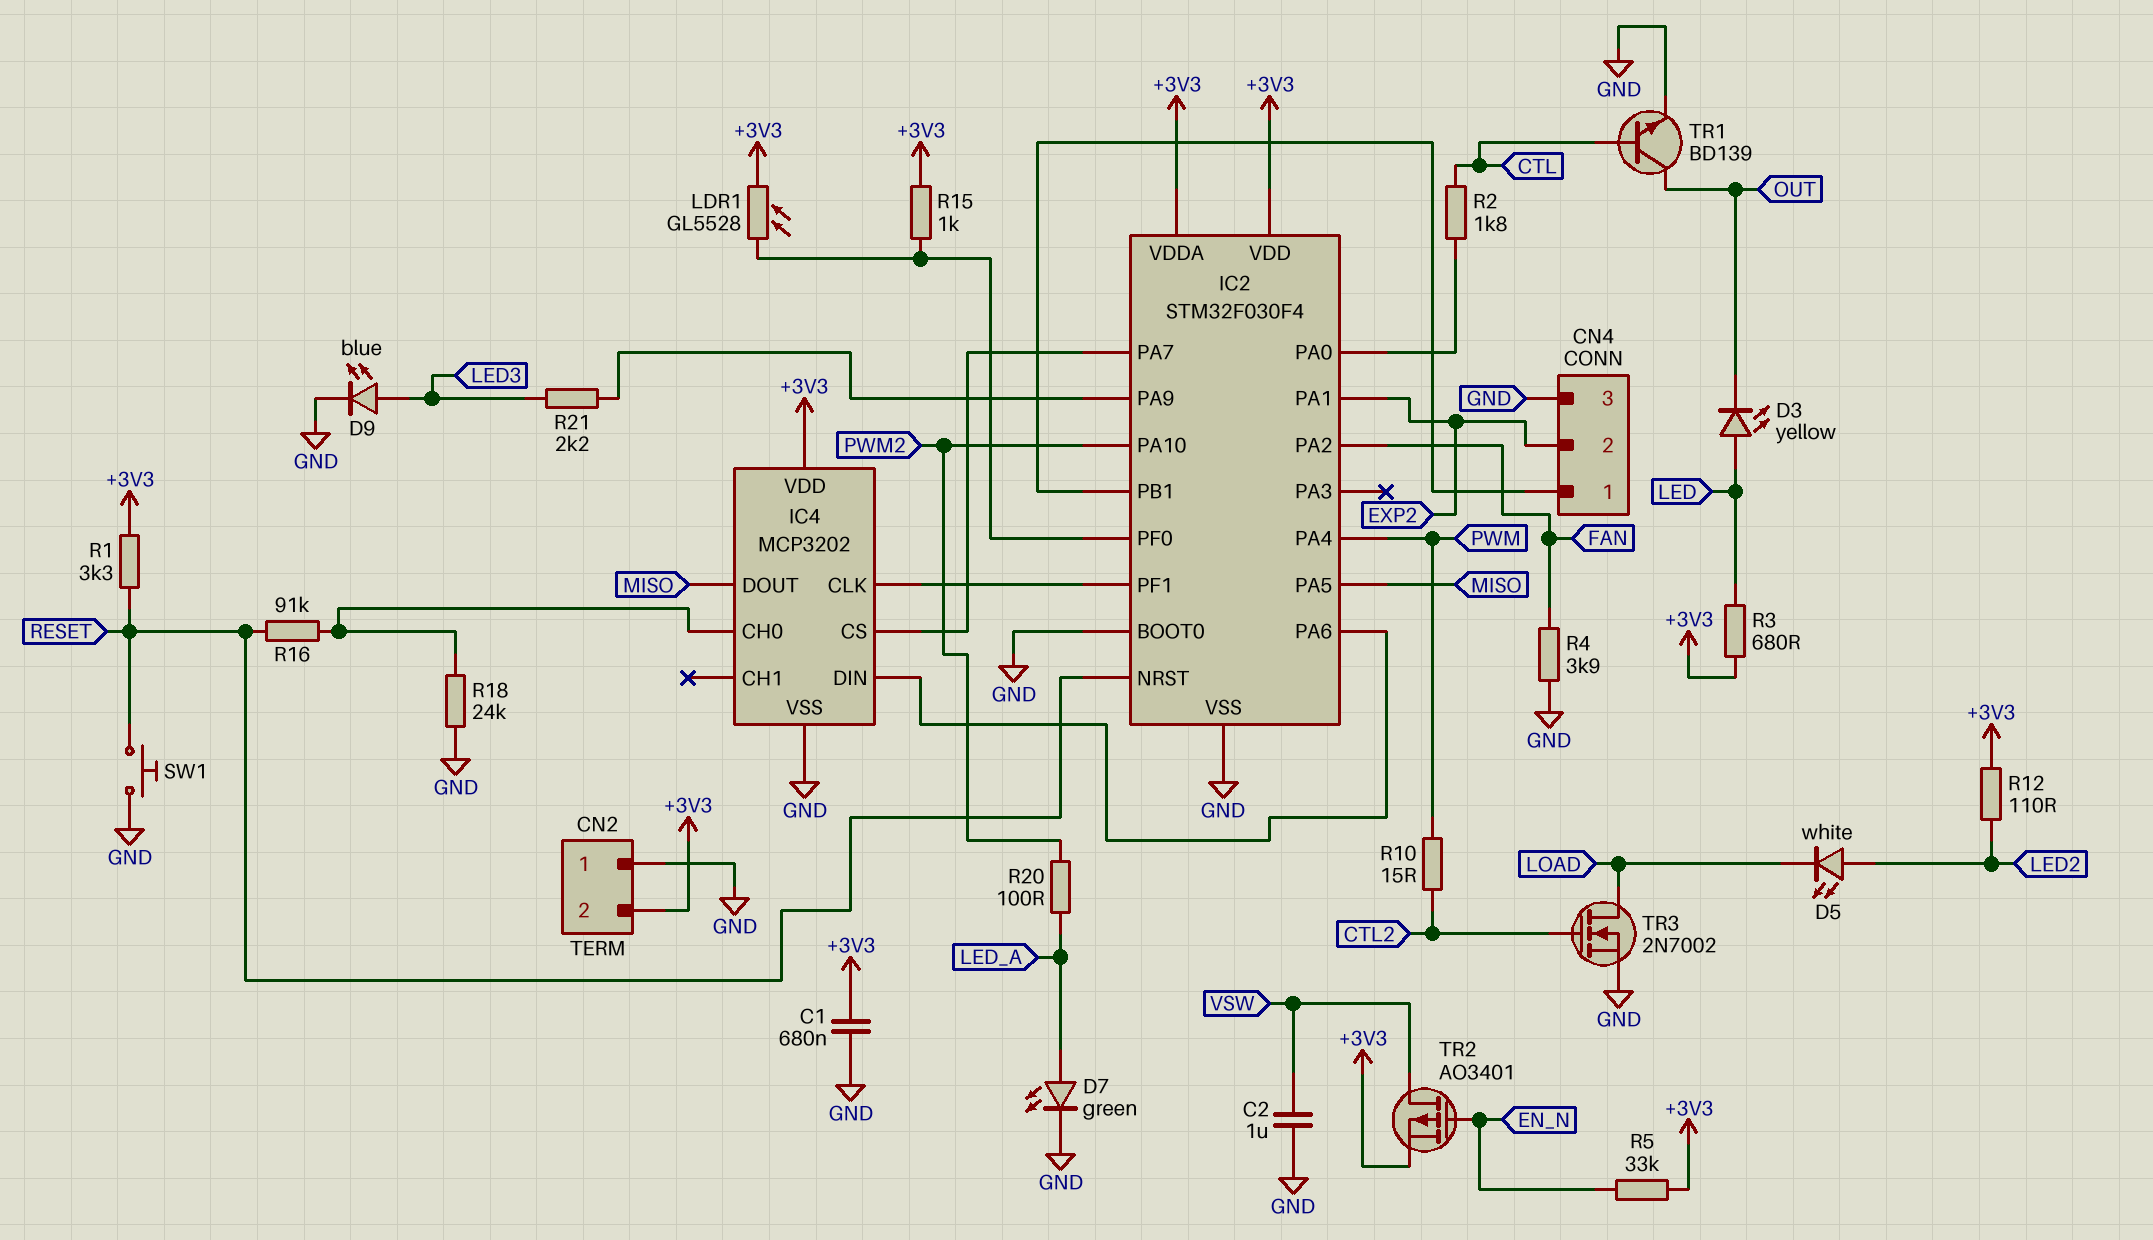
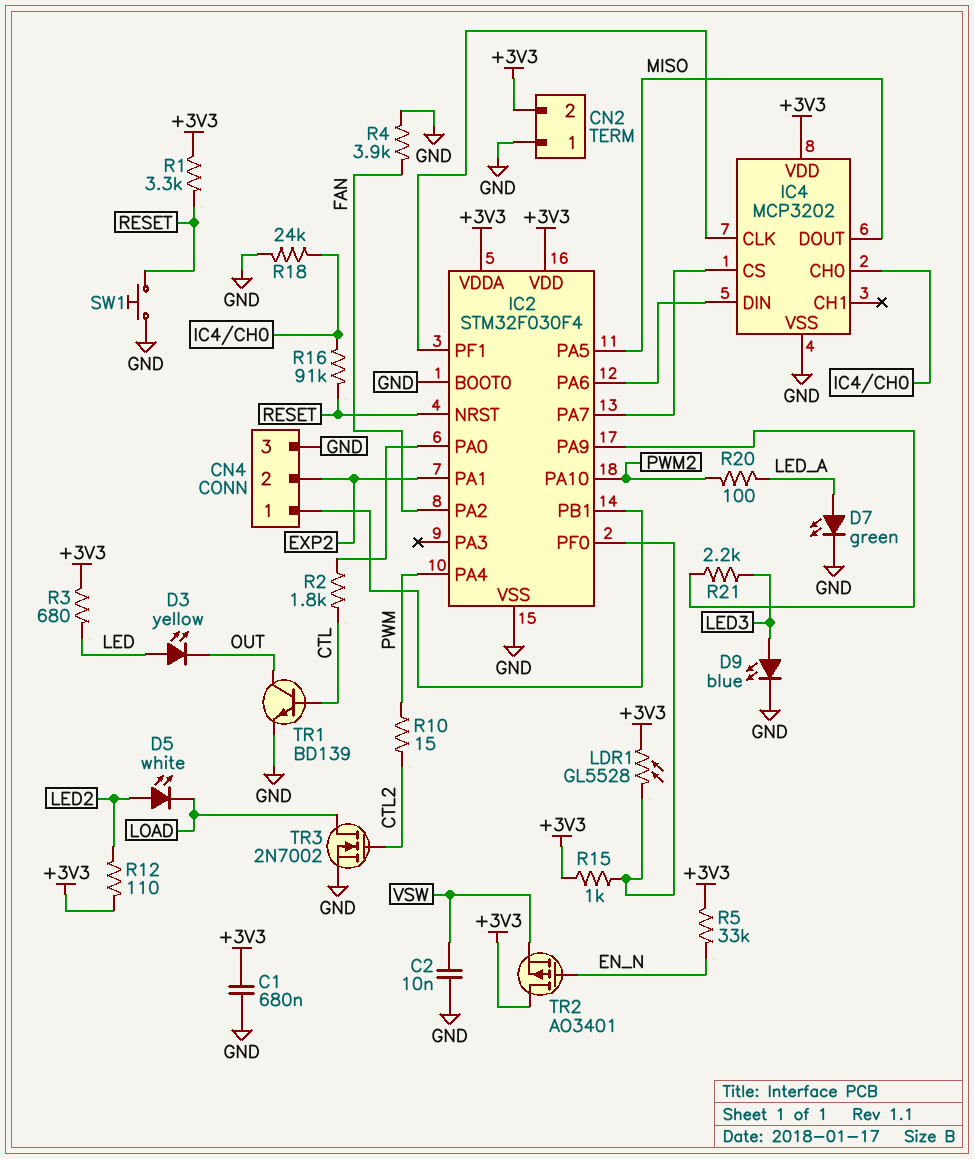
C2: 1uF (GND, VSW) -> 10nF (GND, VSW)
TR2: PMOS AO3401 (G EN_N, D VSW, S +3V3) -> PMOS AO3401 (G EN_N, D +3V3, S VSW)

